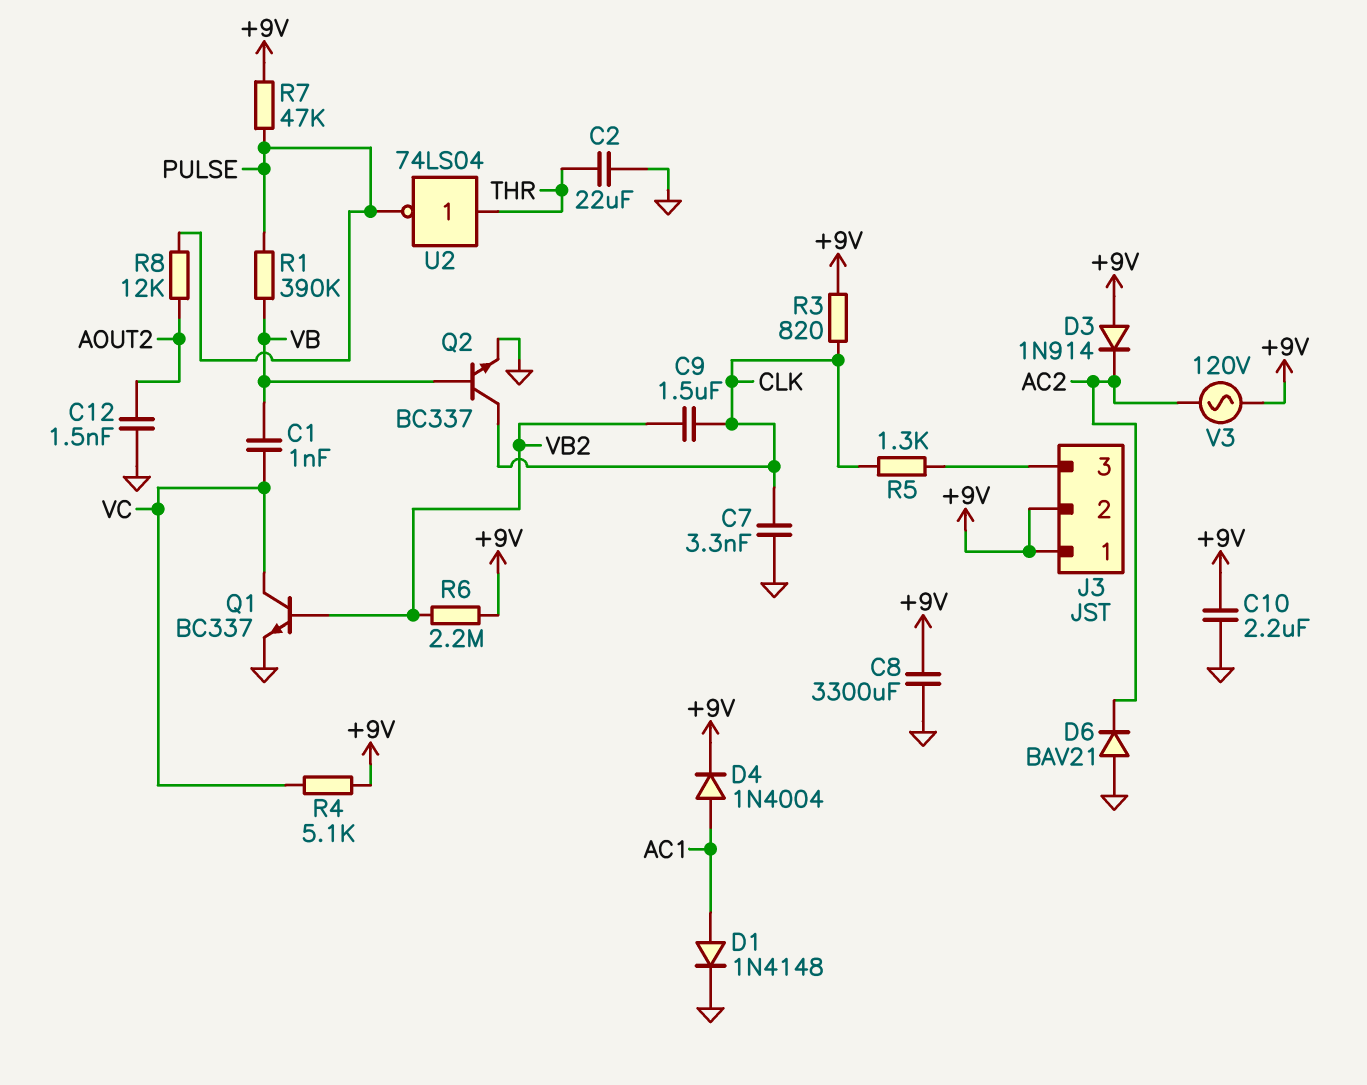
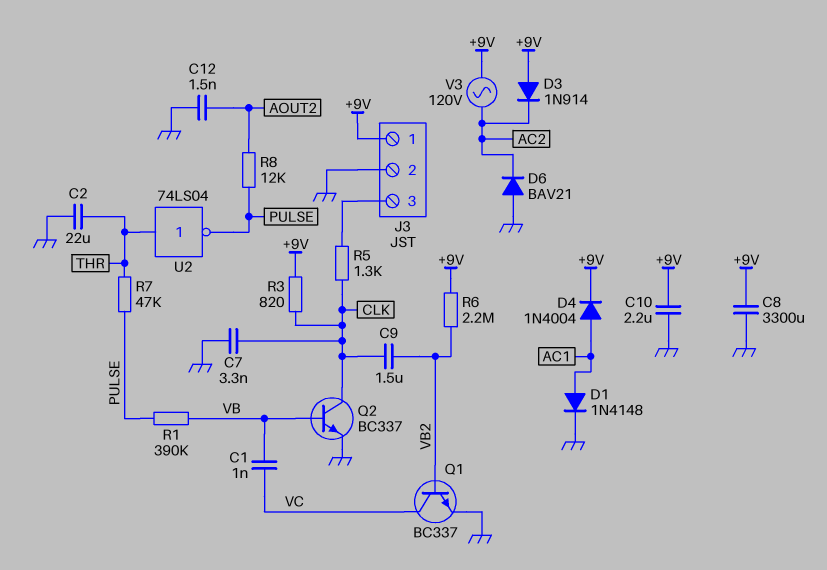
J3 pin 2: +9V -> GND
R4: 5.1k (+9V, VC) -> none
R7: 47k (+9V, PULSE) -> 47k (PULSE, THR)

